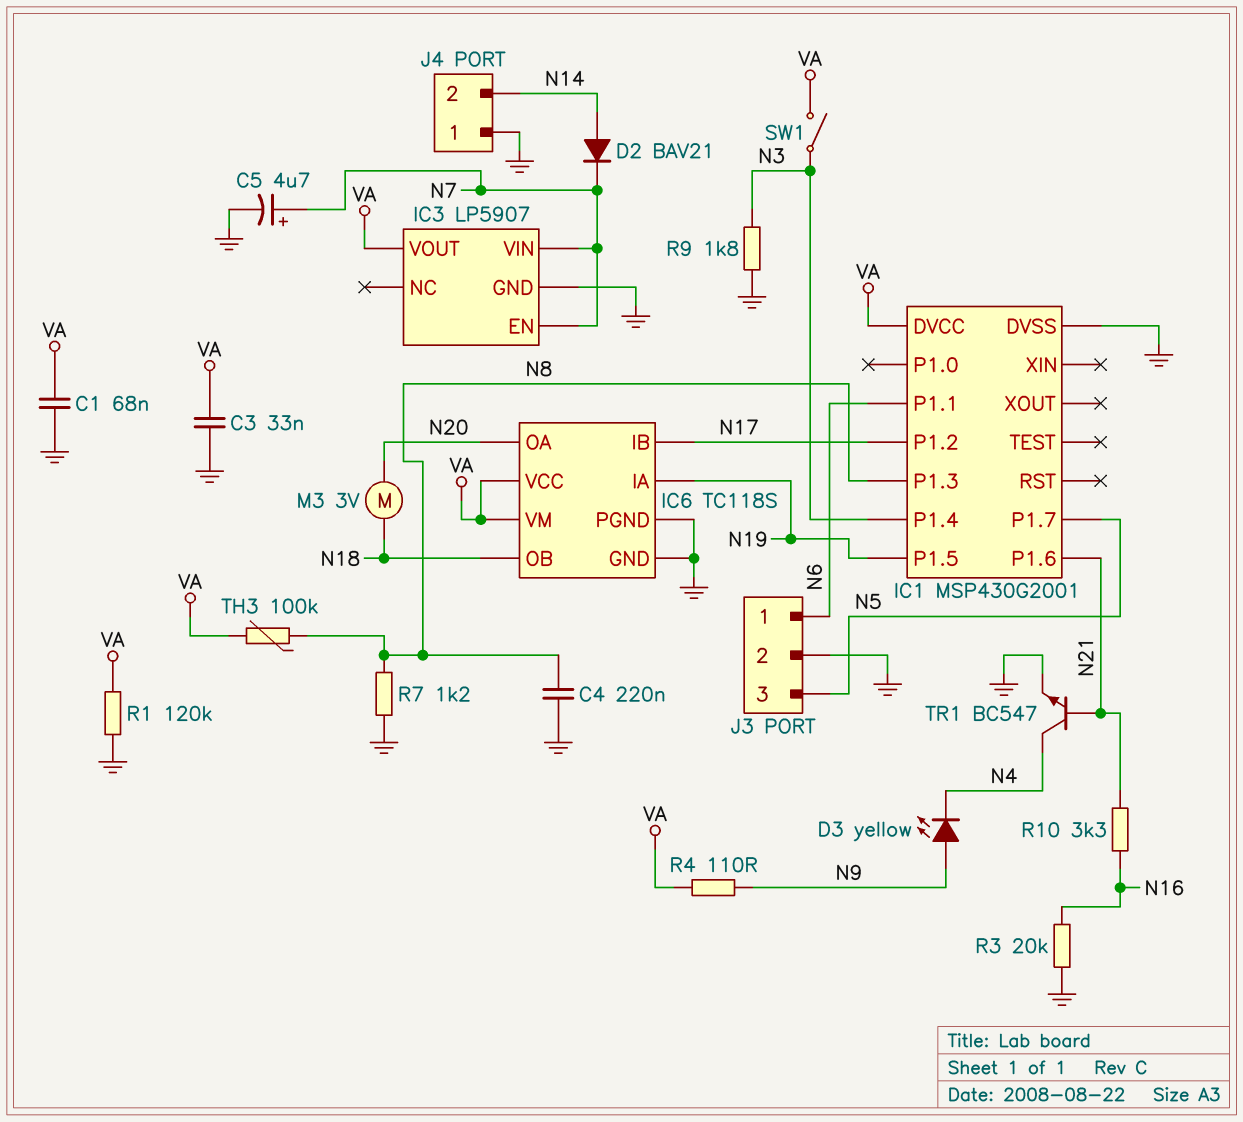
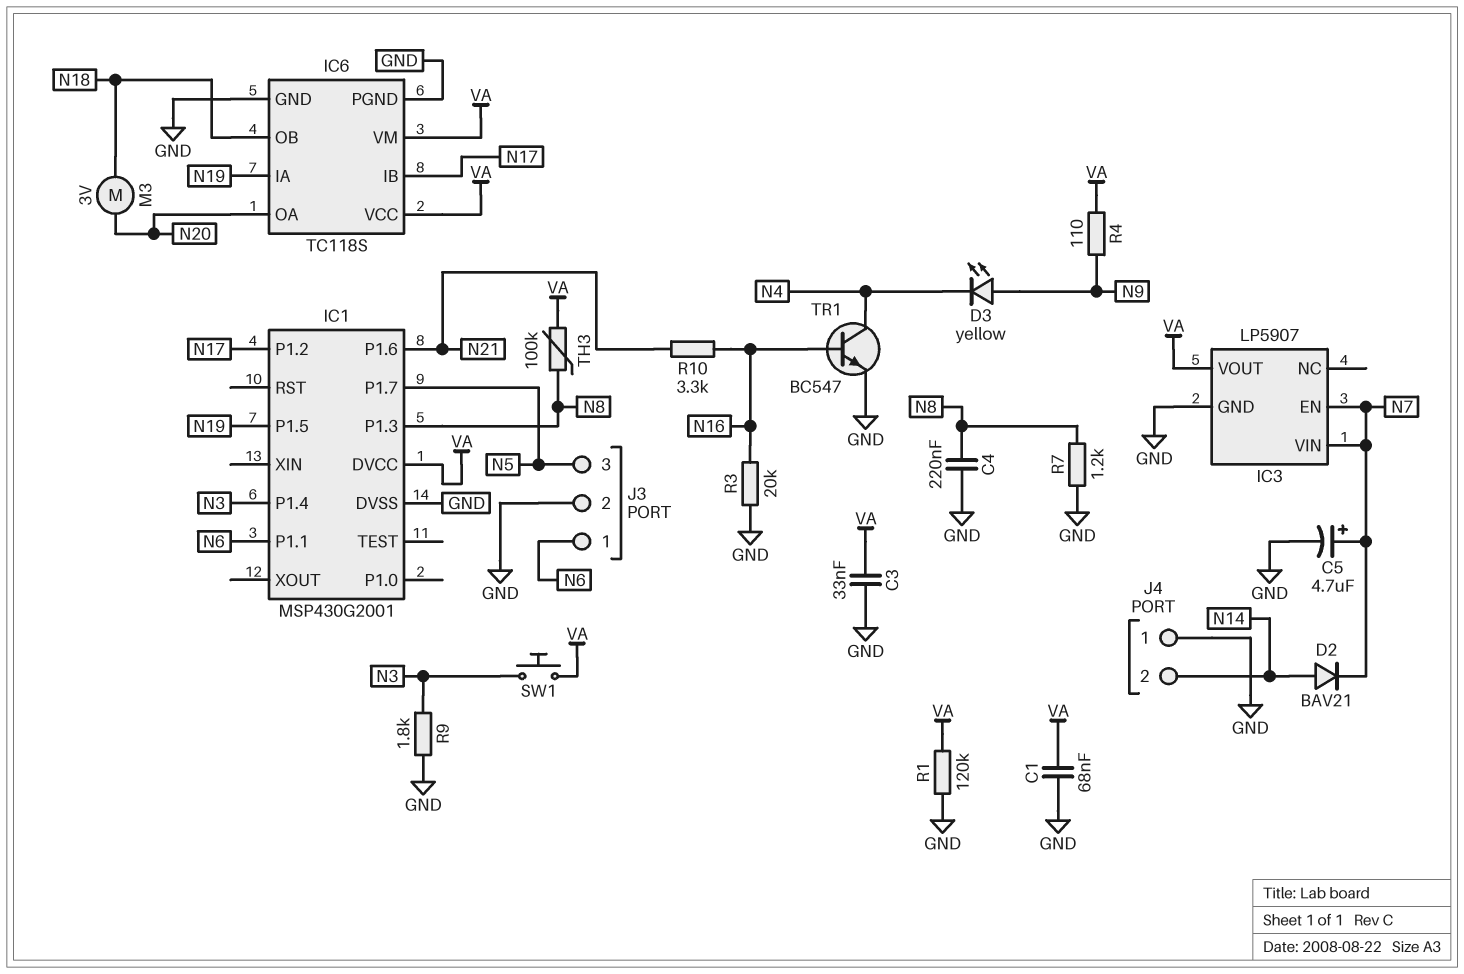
SW1: switch (N3, VA) -> button (N3, VA)
TR1: NPN BC547 (B N21, C N4, E GND) -> NPN BC547 (B N16, C N4, E GND)

